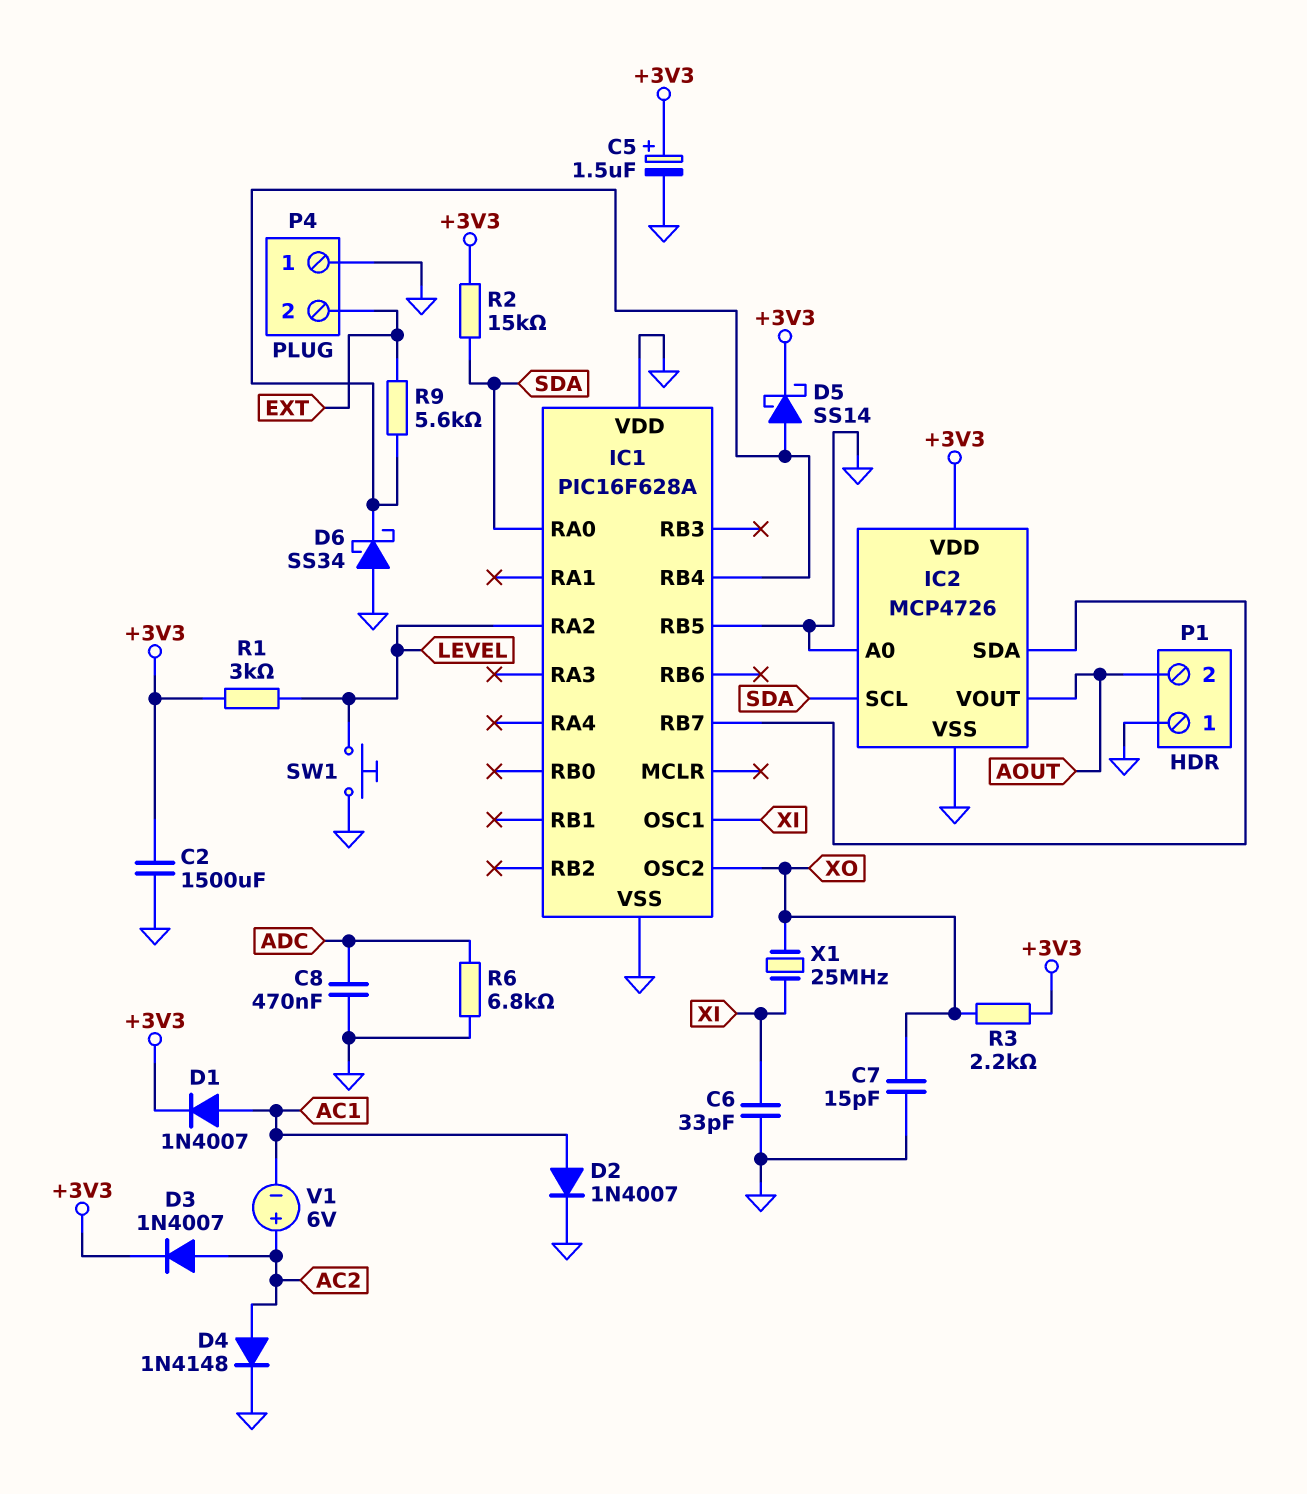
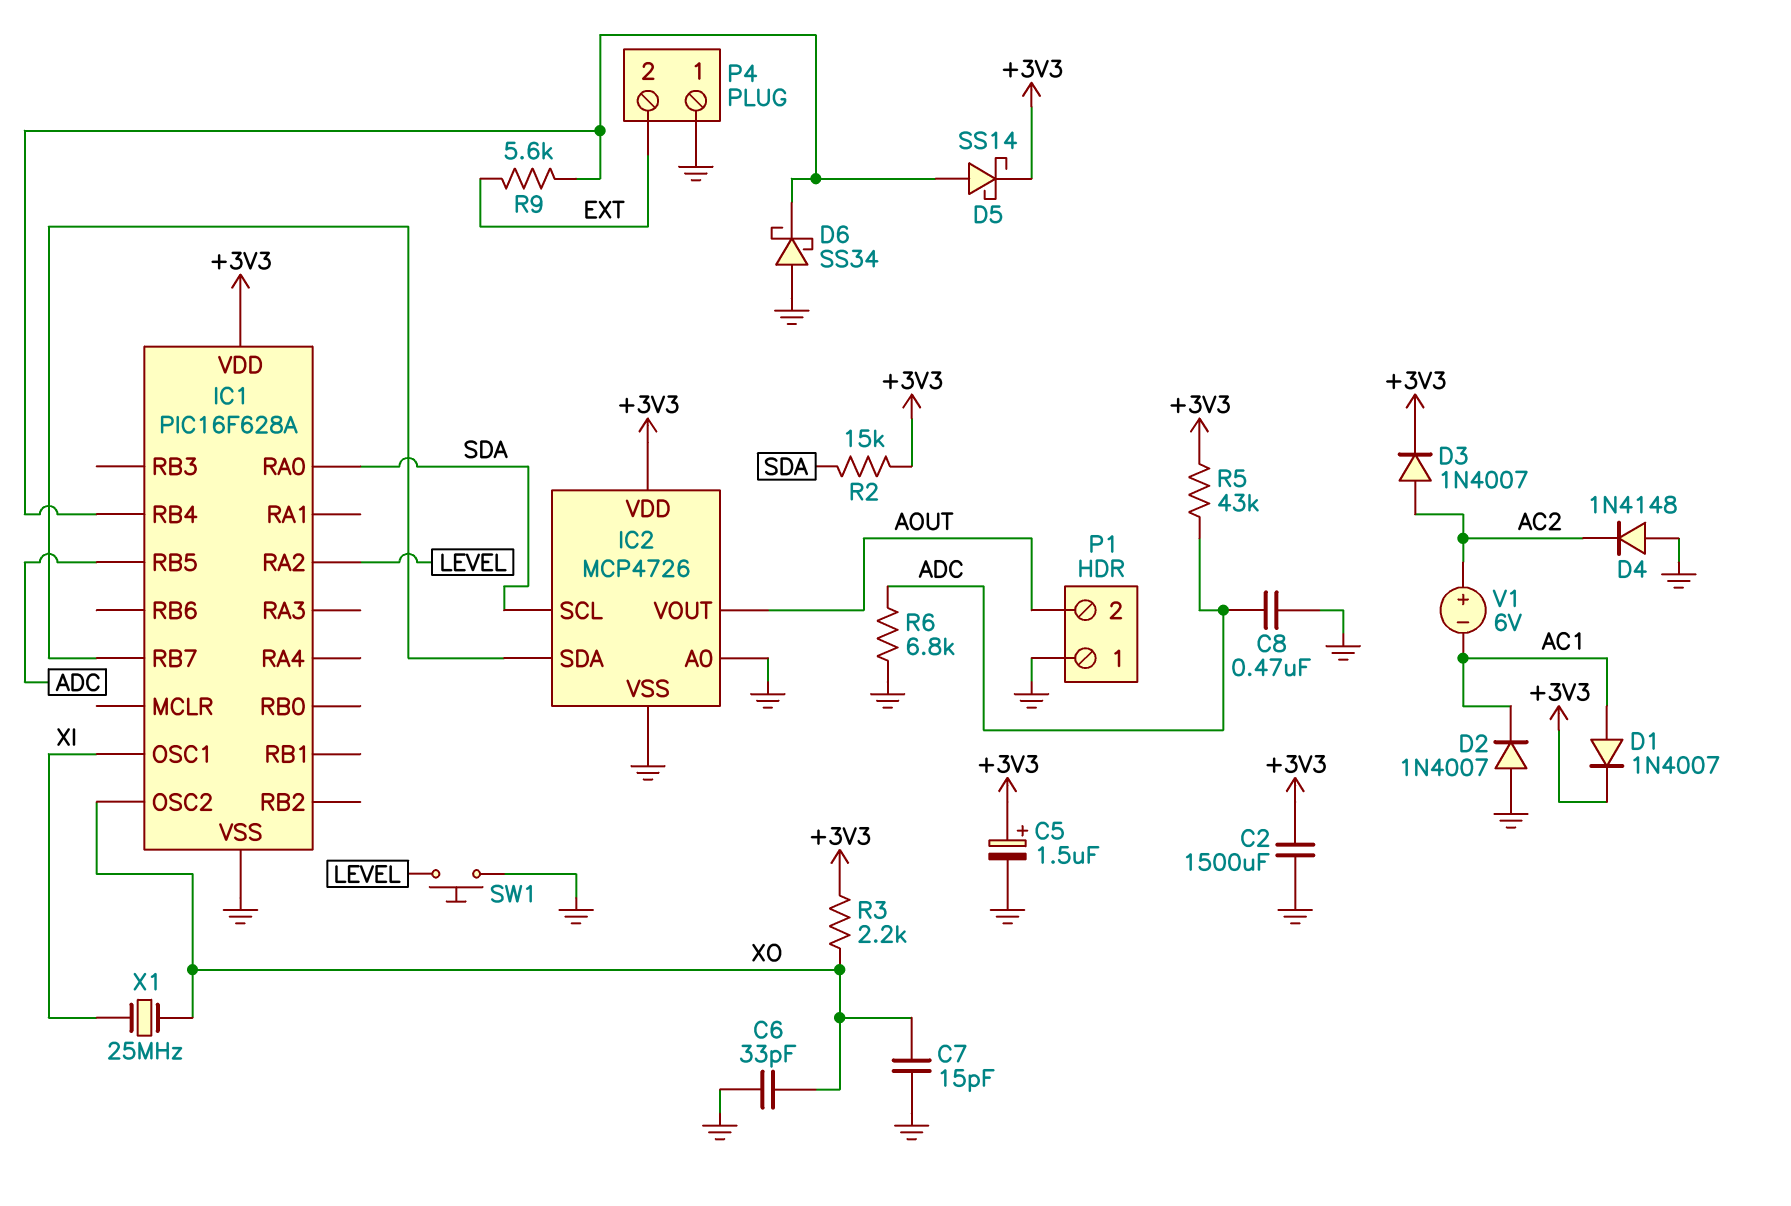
C6: 33pF (GND, XI) -> 33pF (GND, XO)
D2: diode 1N4007 (A AC1, K GND) -> diode 1N4007 (A GND, K AC1)
D4: diode 1N4148 (A AC2, K GND) -> diode 1N4148 (A GND, K AC2)
IC1 pin RB5: GND -> ADC
IC1 pin VDD: GND -> +3V3
R1: 3k (+3V3, LEVEL) -> none
R5: none -> 43k (+3V3, ADC)

